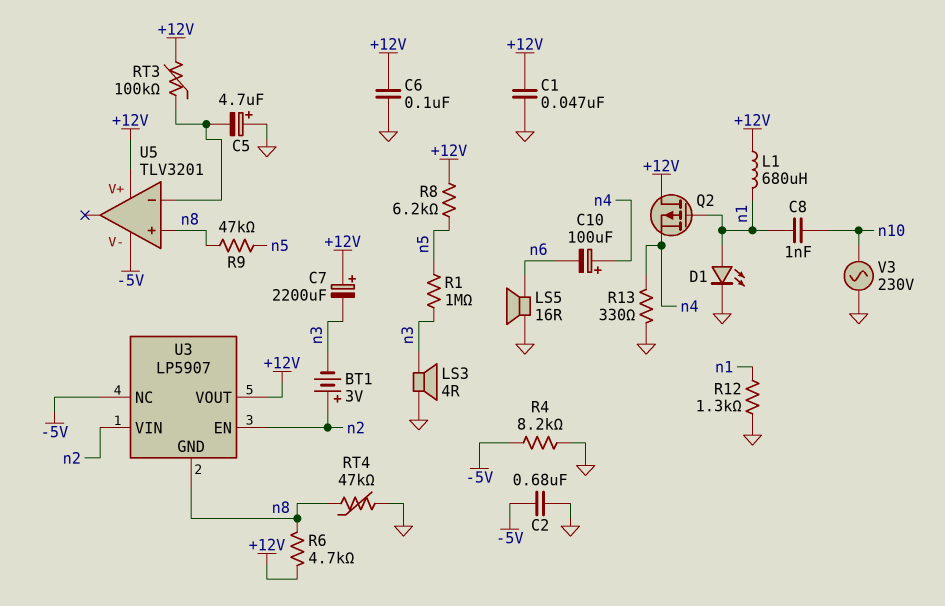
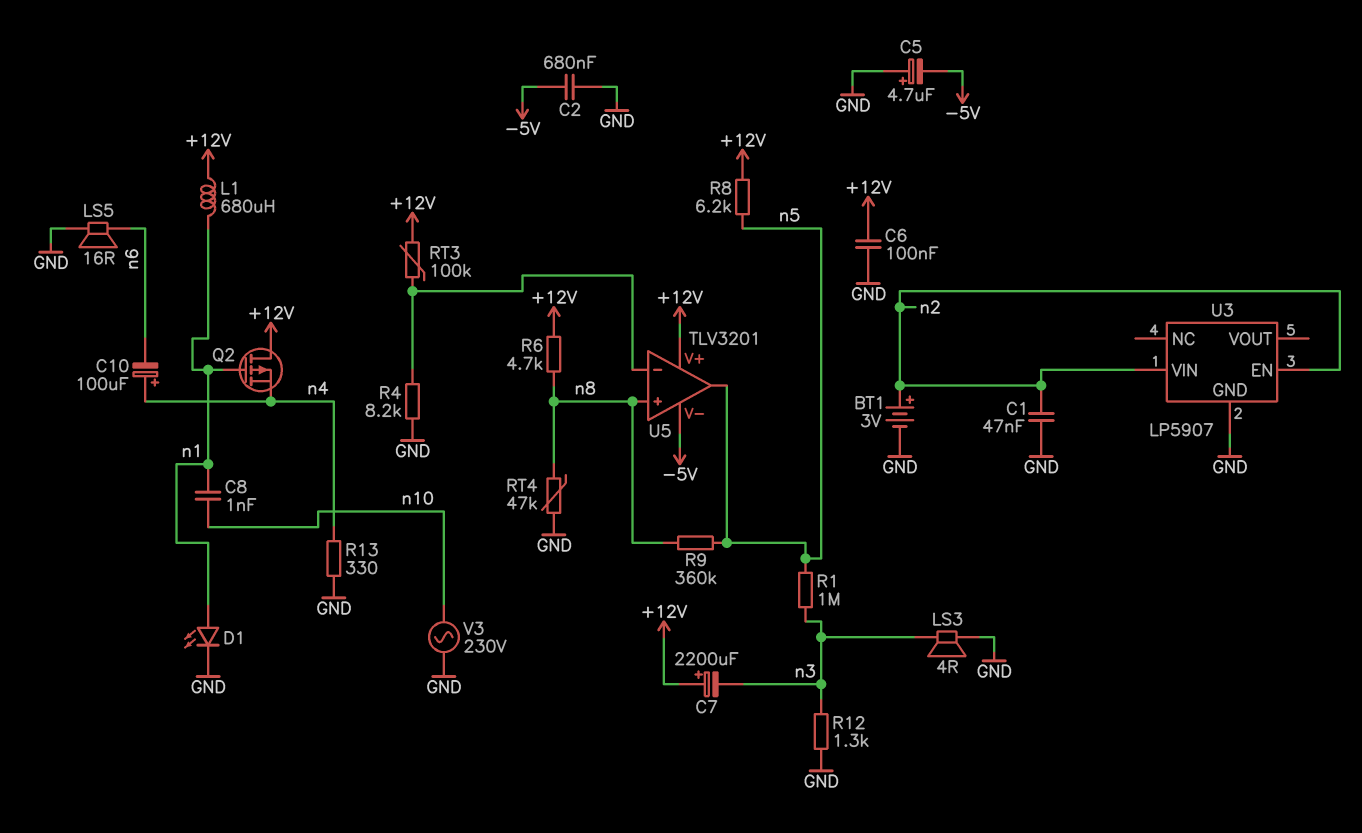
BT1: 3V (plus n2, minus n3) -> 3V (plus n2, minus GND)
C1: 47nF (+12V, GND) -> 47nF (GND, n2)
C5: 4.7uF (plus GND, minus U5/in-) -> 4.7uF (plus GND, minus -5V)
R4: 8.2k (-5V, GND) -> 8.2k (GND, U5/in-)
R9: 47k (n5, n8) -> 360k (n5, n8)
R12: 1.3k (GND, n1) -> 1.3k (GND, n3)
U3 pin GND: n8 -> GND
U3 pin NC: -5V -> none
U3 pin VOUT: +12V -> none
U5 pin out: none -> n5

